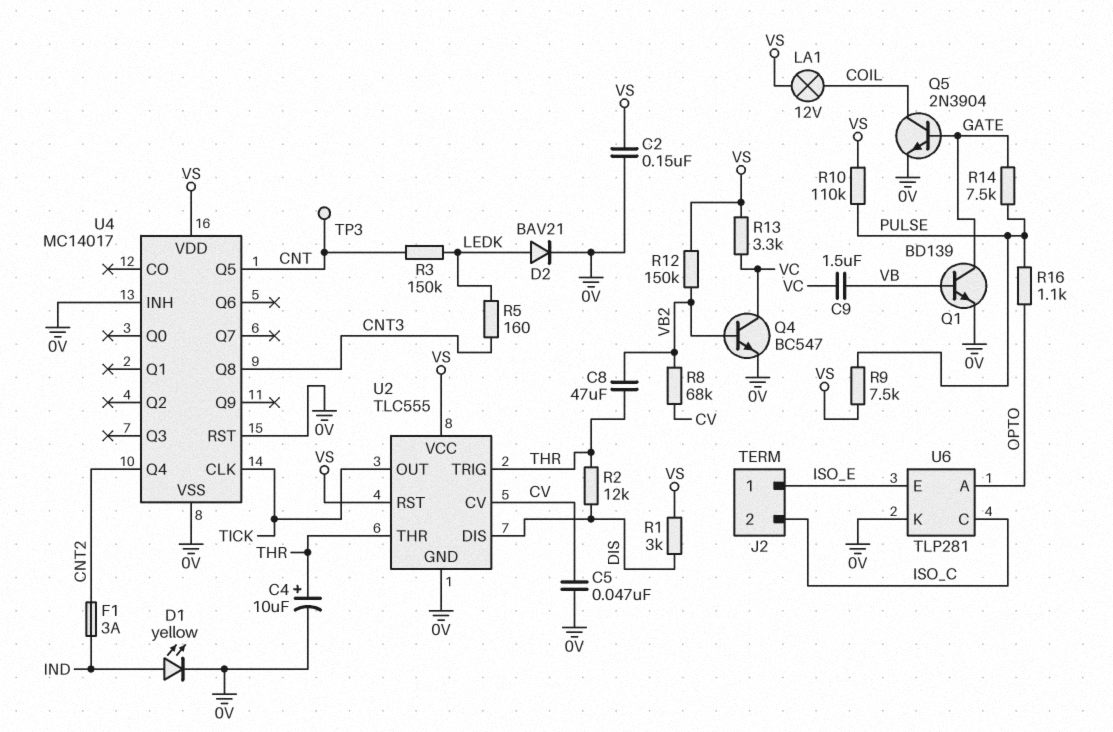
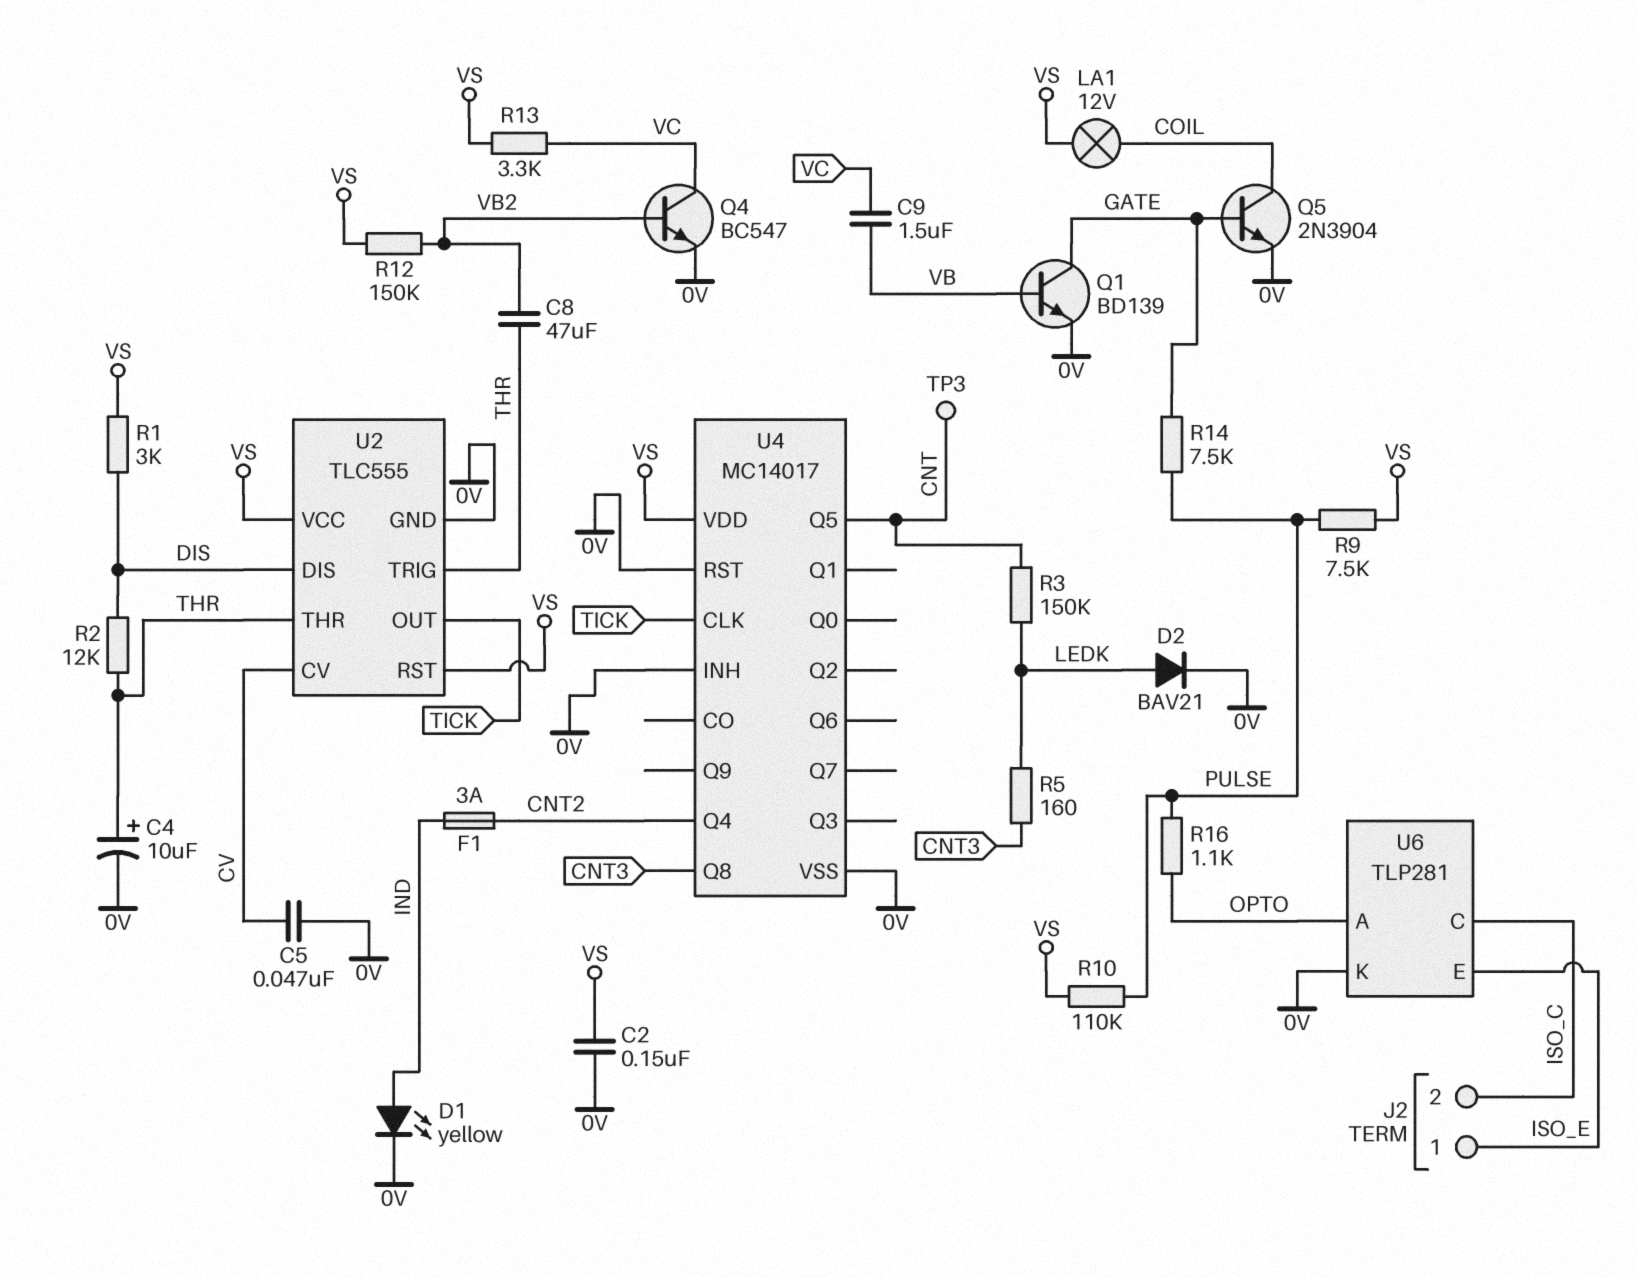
R8: 68k (CV, VB2) -> none

